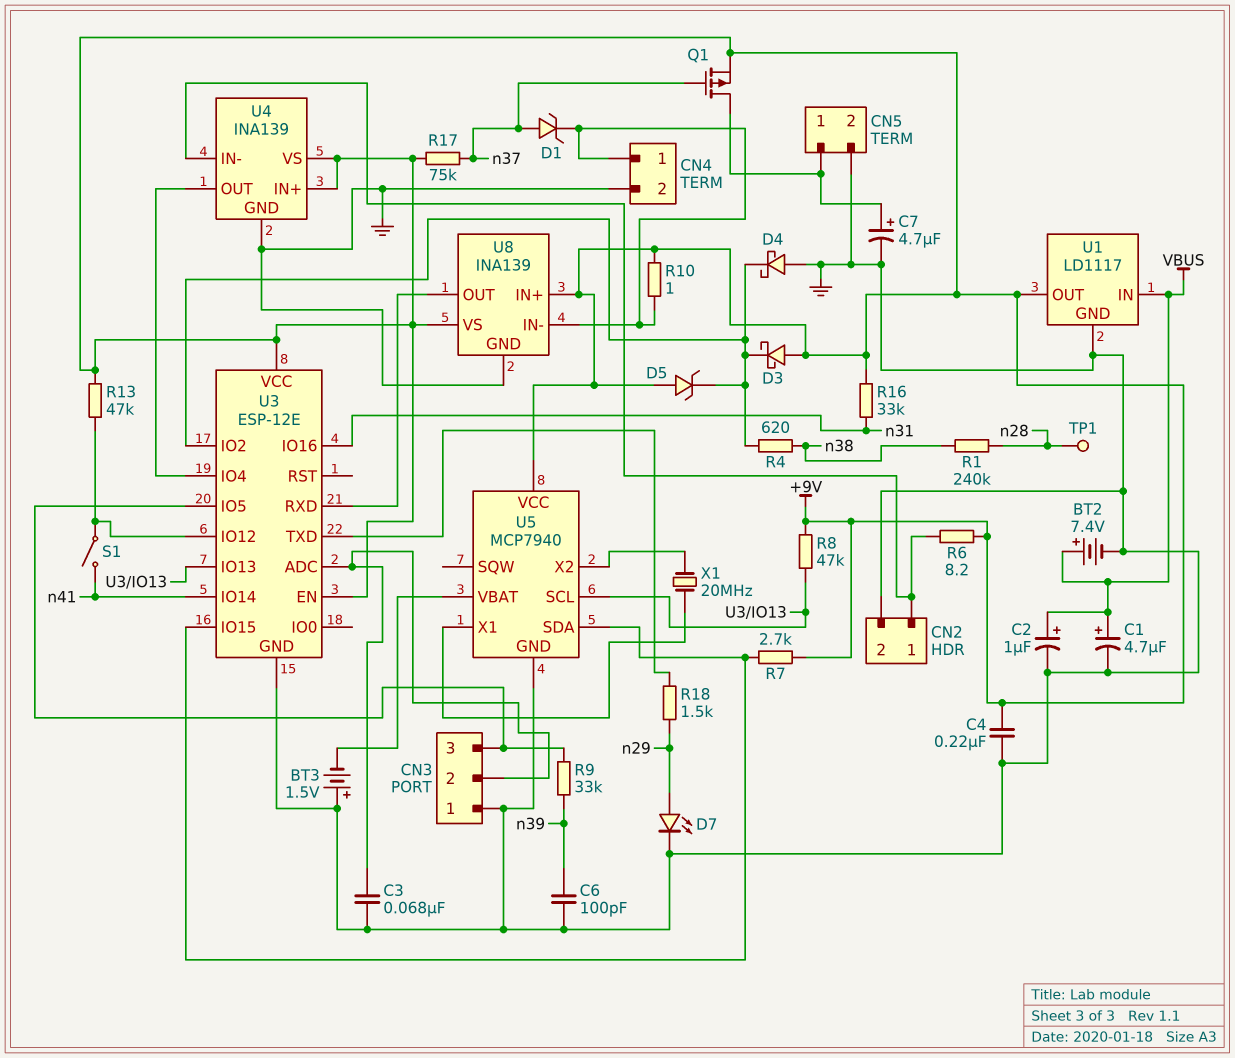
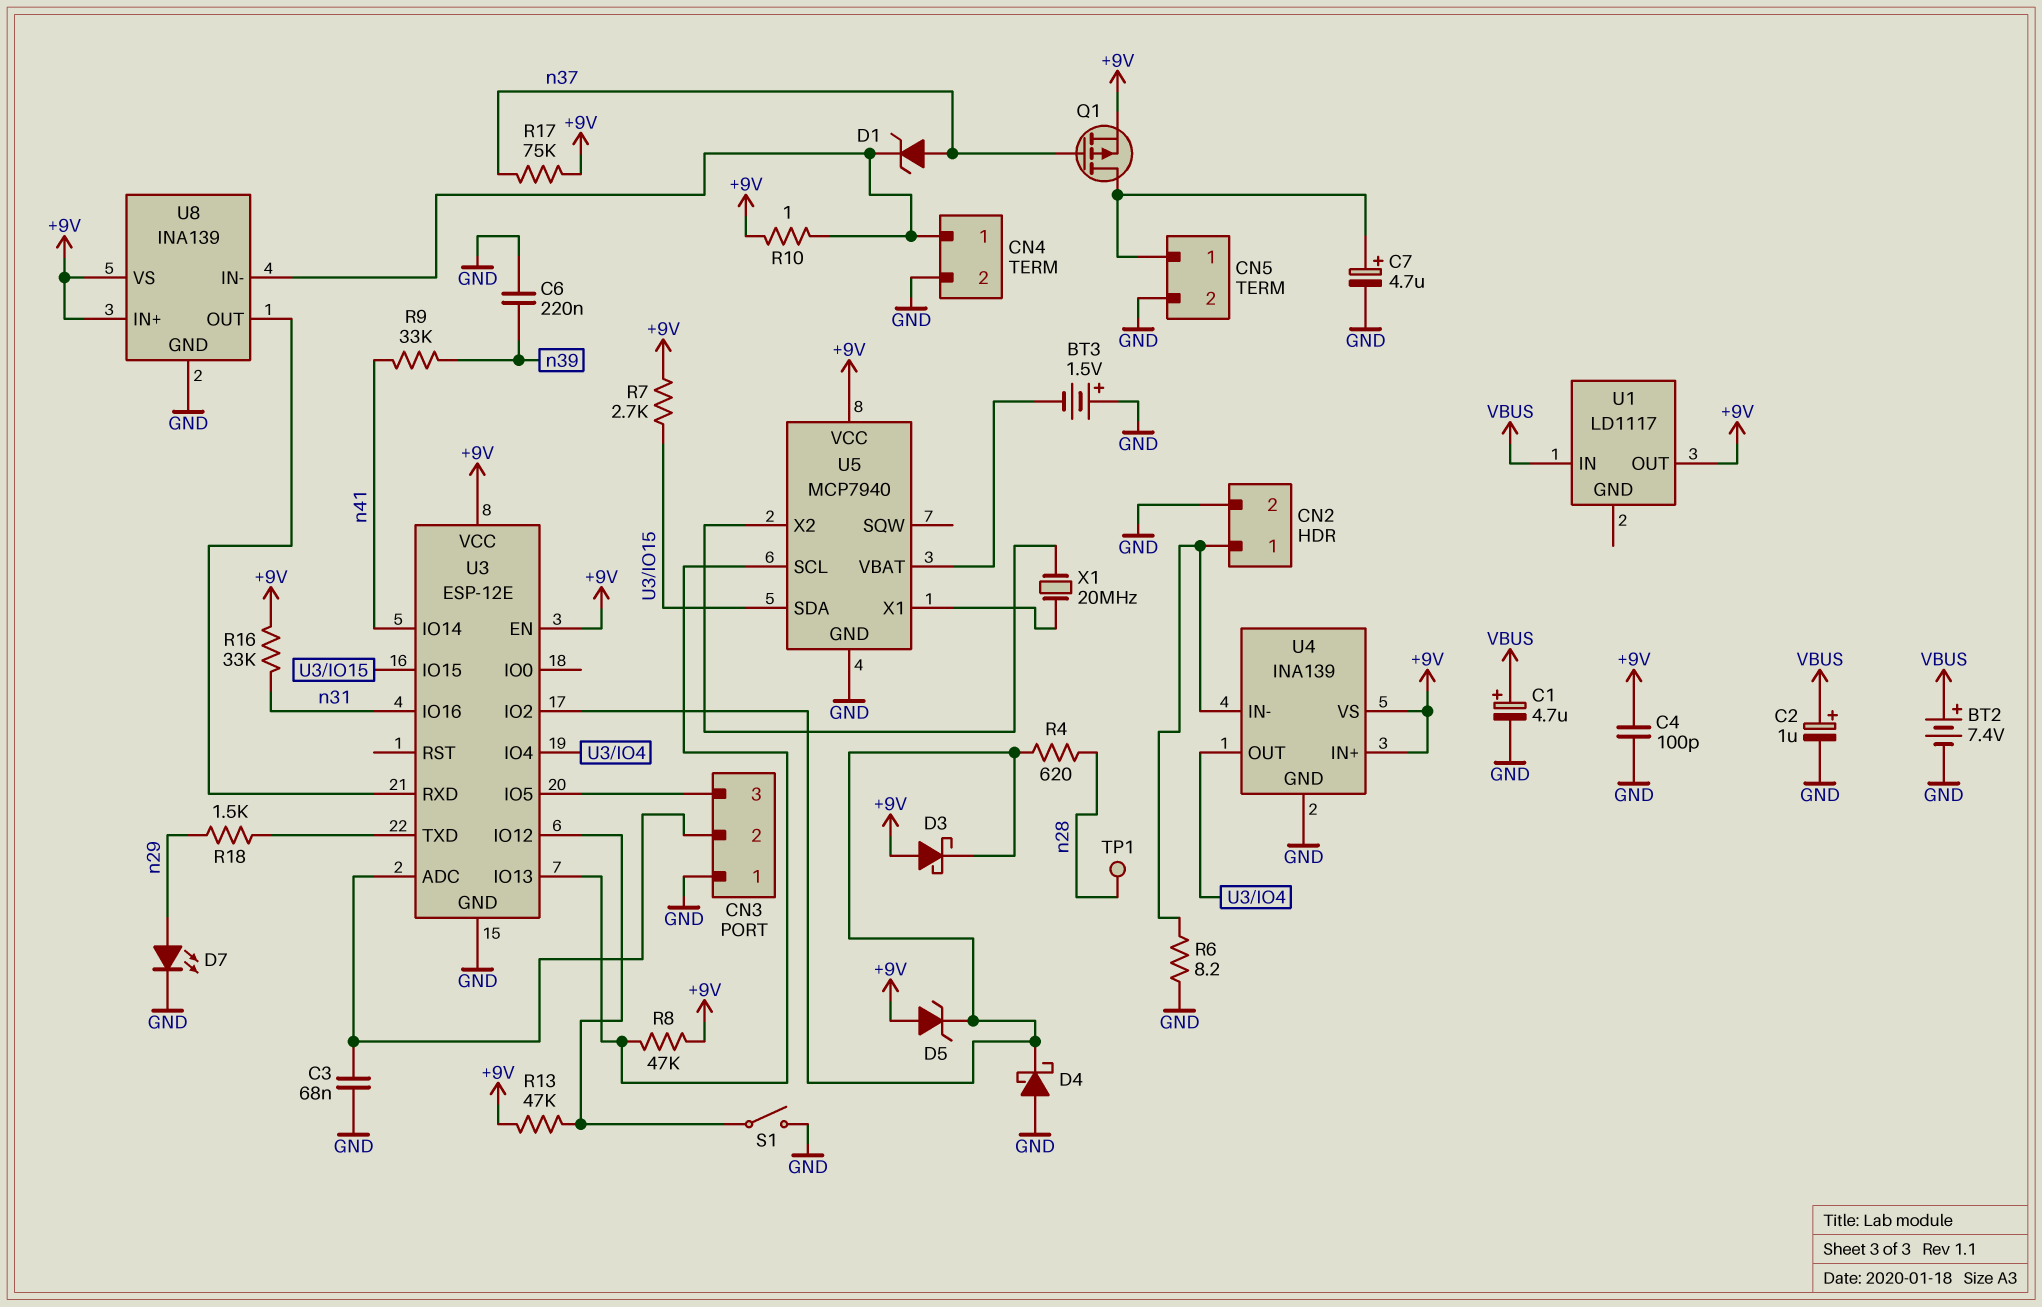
C4: 220nF (+9V, GND) -> 100pF (+9V, GND)
C6: 100pF (GND, n39) -> 220nF (GND, n39)
R1: 240k (n28, n38) -> none
R4: 620 (U3/IO2, n38) -> 620 (U3/IO2, n28)
R6: 8.2 (+9V, CN2/1) -> 8.2 (CN2/1, GND)
R9: 33k (CN3/3, n39) -> 33k (n39, n41)
S1: switch (U3/IO12, n41) -> switch (GND, U3/IO12)
U1 pin GND: GND -> none

